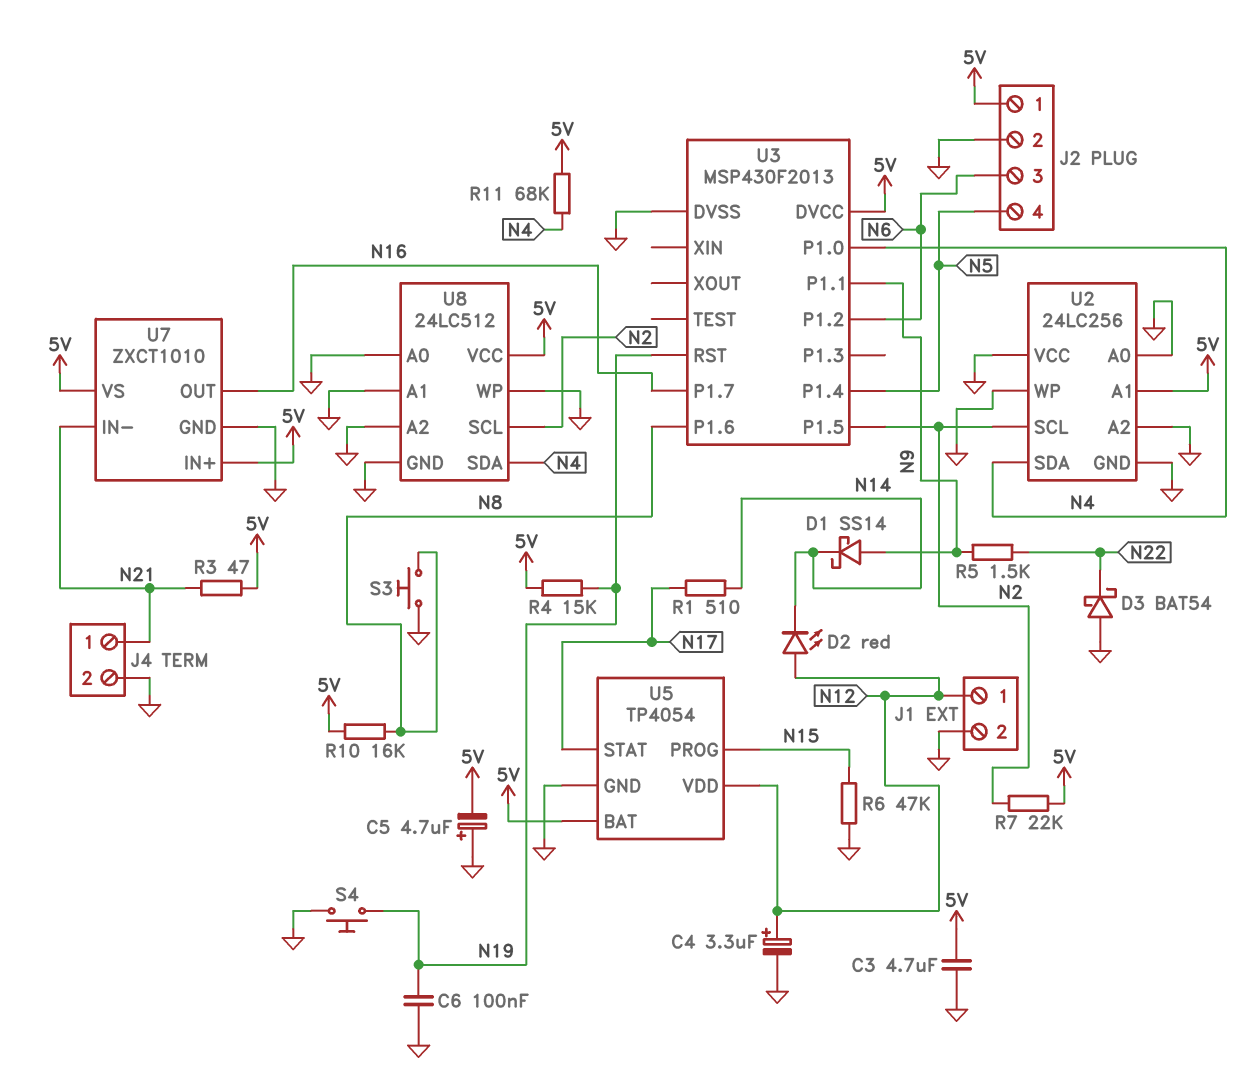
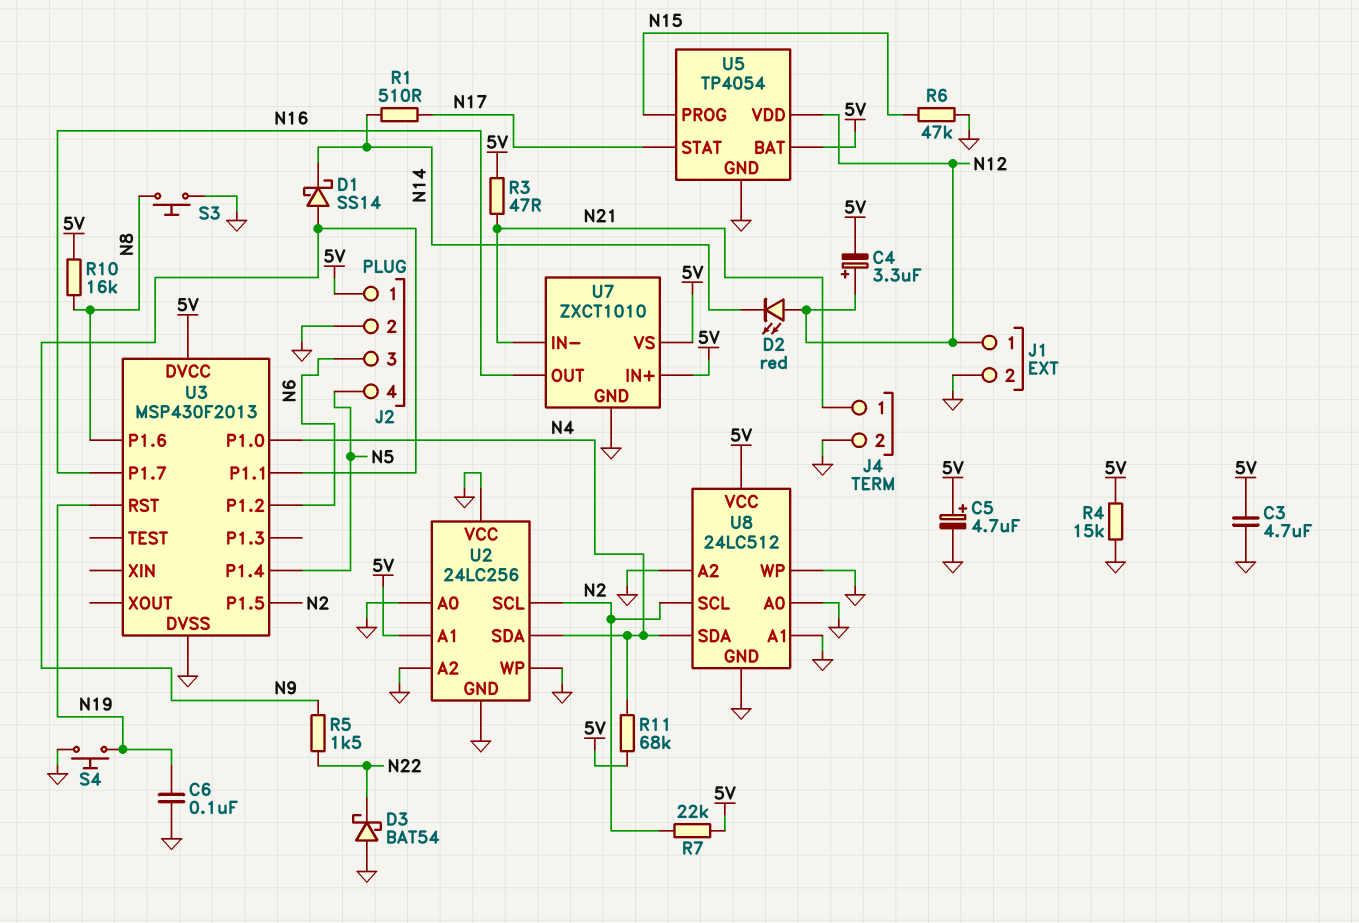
C4: 3.3uF (plus N12, minus GND) -> 3.3uF (plus N12, minus 5V)
C5: 4.7uF (plus GND, minus 5V) -> 4.7uF (plus 5V, minus GND)
R4: 15k (5V, N19) -> 15k (5V, GND)

